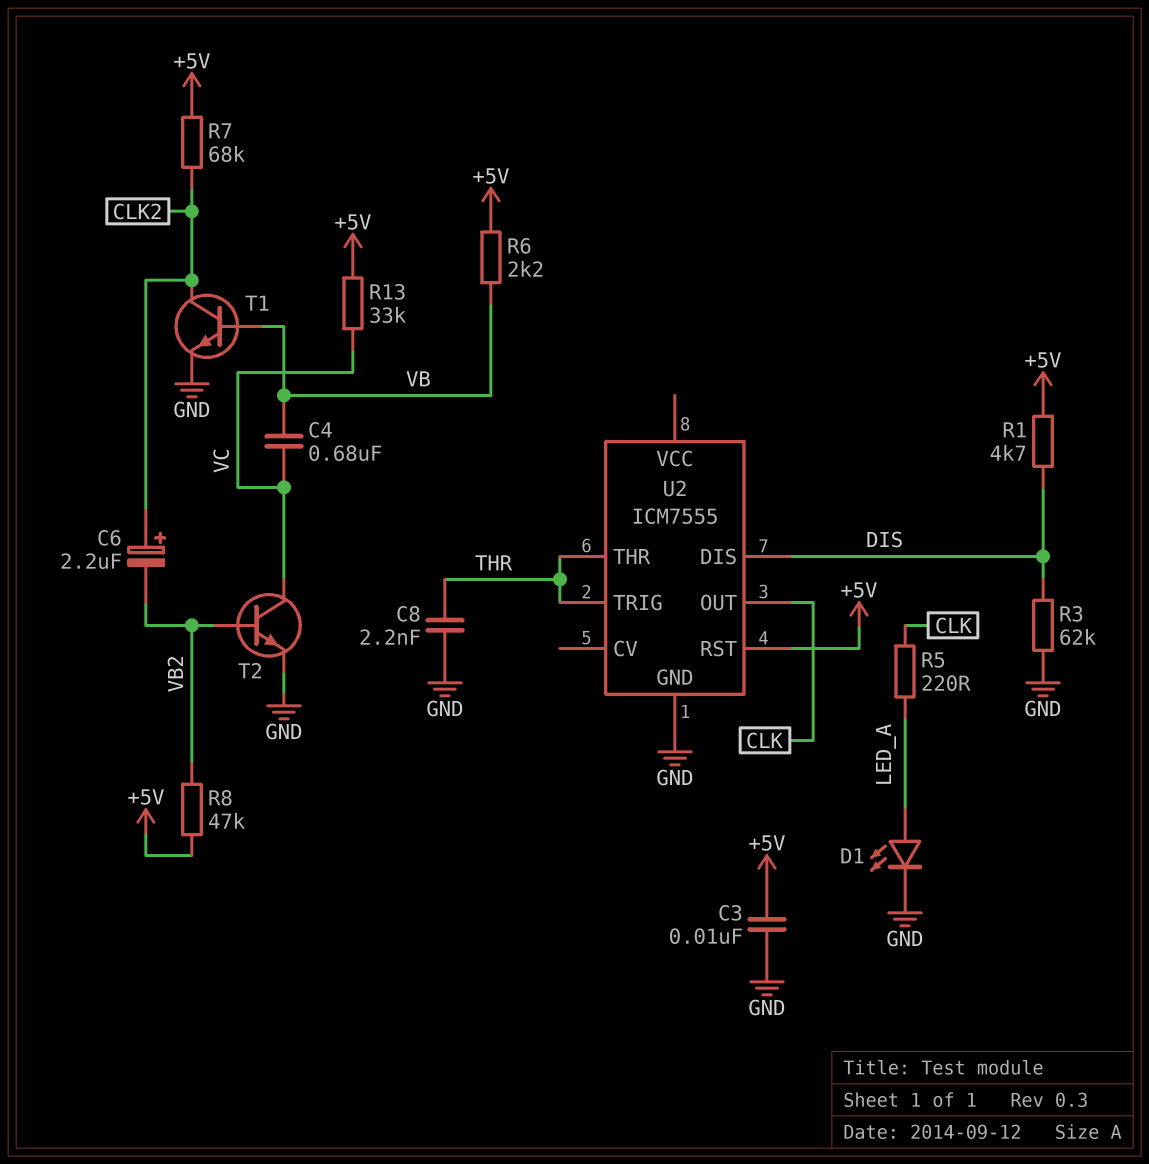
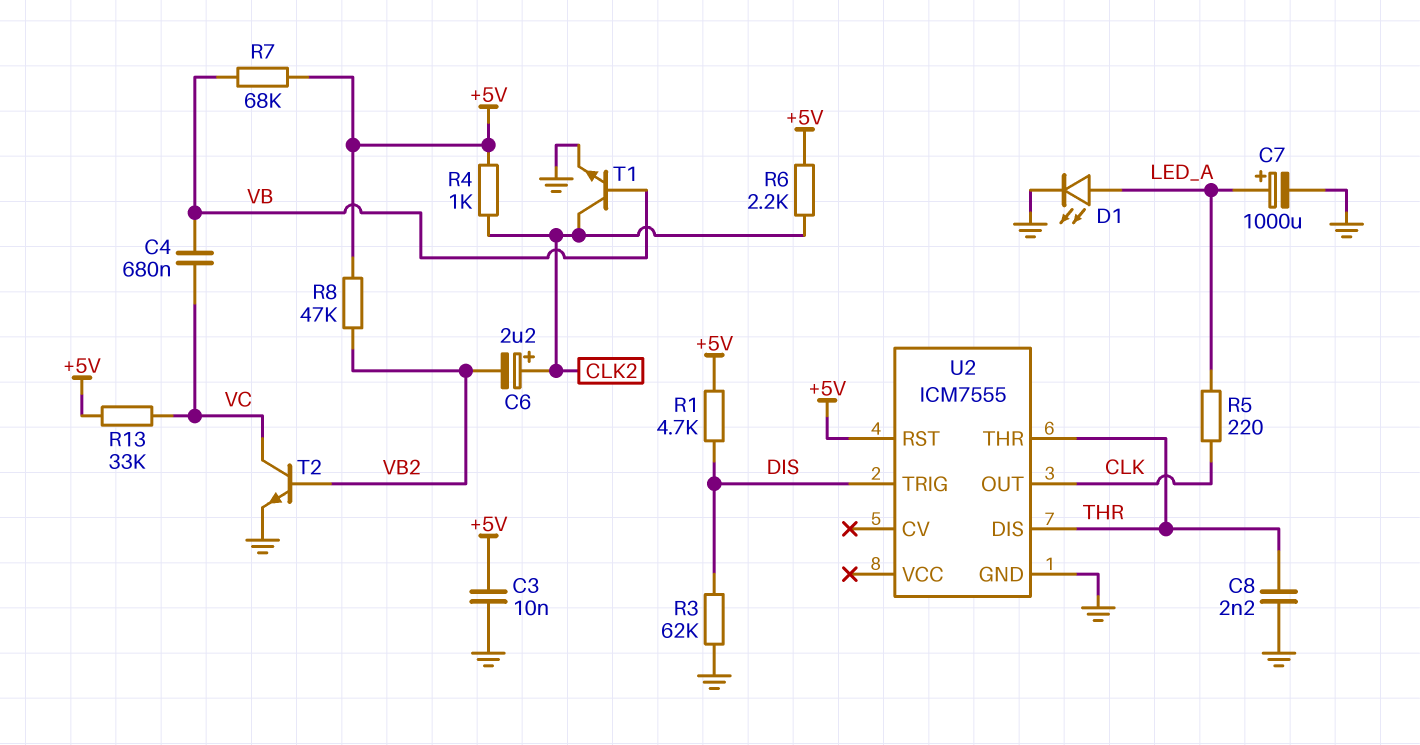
C7: none -> 1000uF (plus LED_A, minus GND)
R4: none -> 1k (+5V, CLK2)
R6: 2.2k (+5V, VB) -> 2.2k (+5V, CLK2)
R7: 68k (+5V, CLK2) -> 68k (+5V, VB)
U2 pin DIS: DIS -> THR
U2 pin TRIG: THR -> DIS

